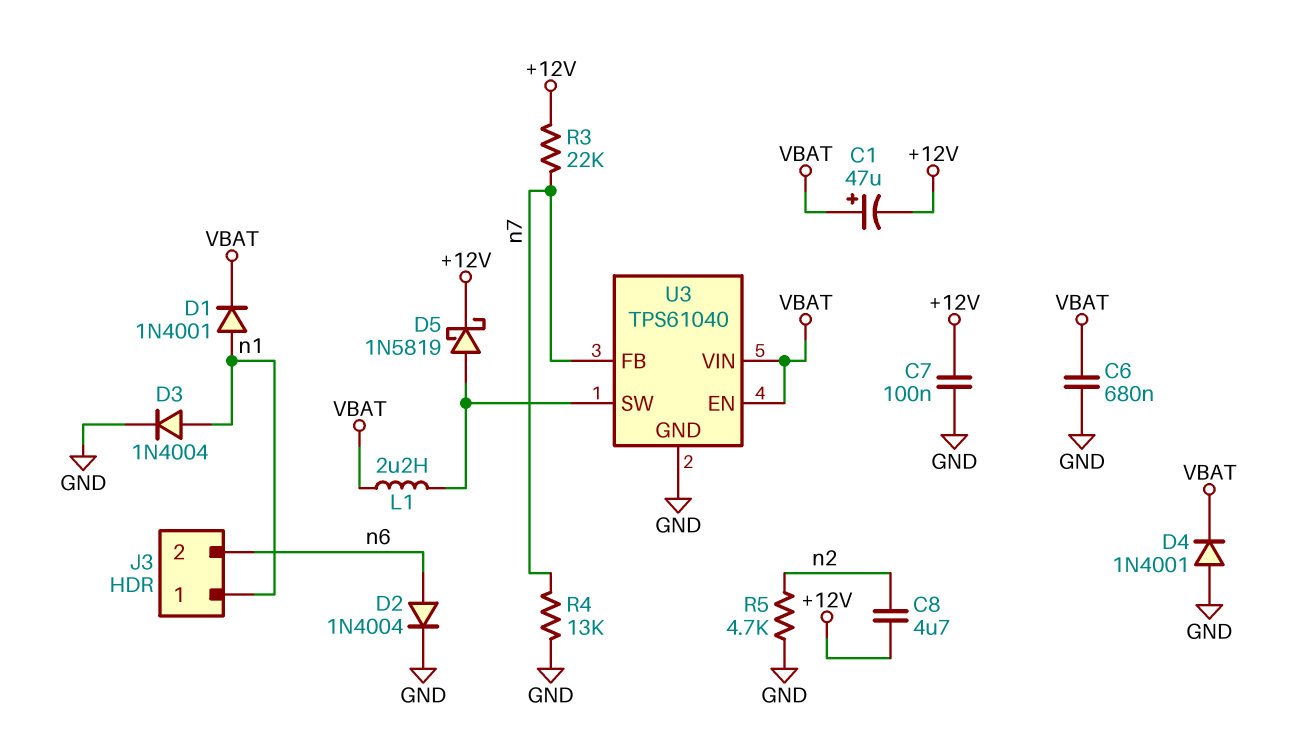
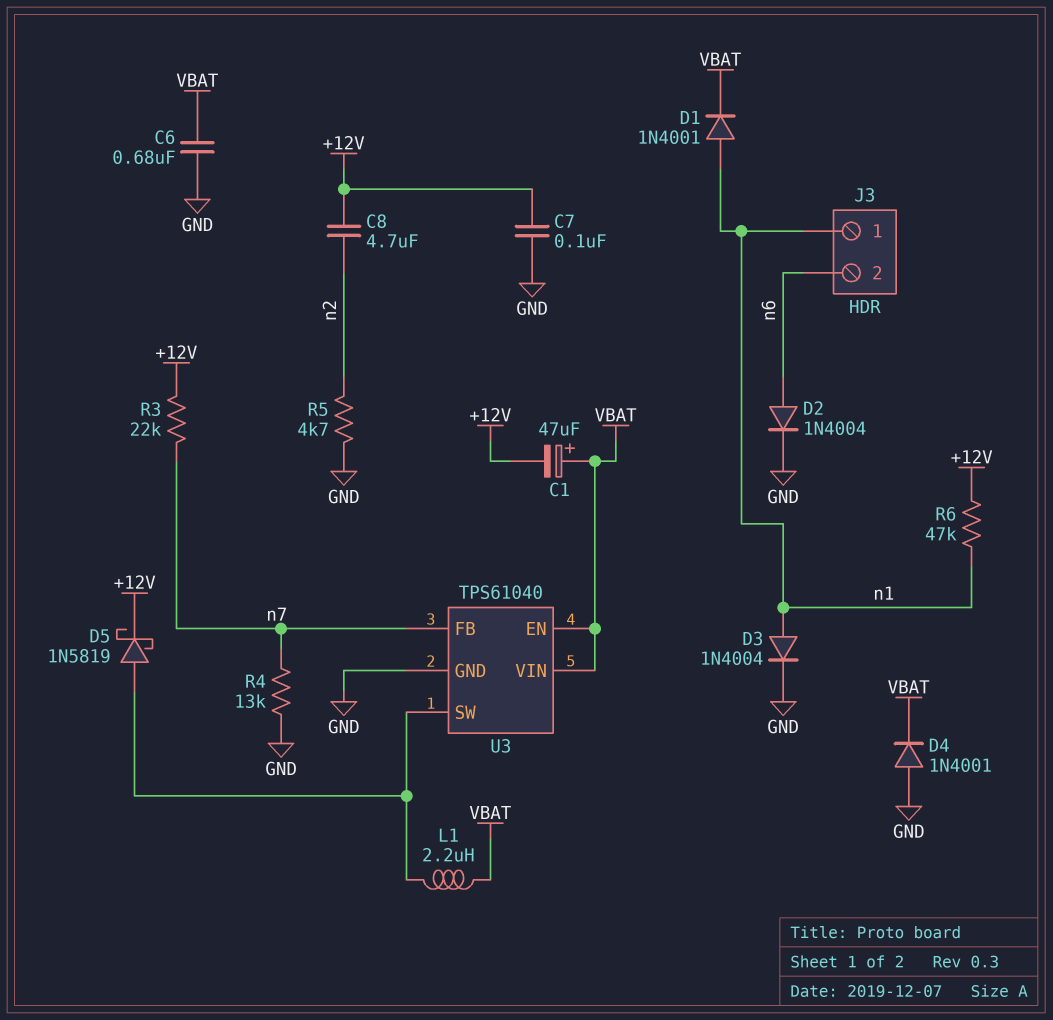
R6: none -> 47k (+12V, n1)

